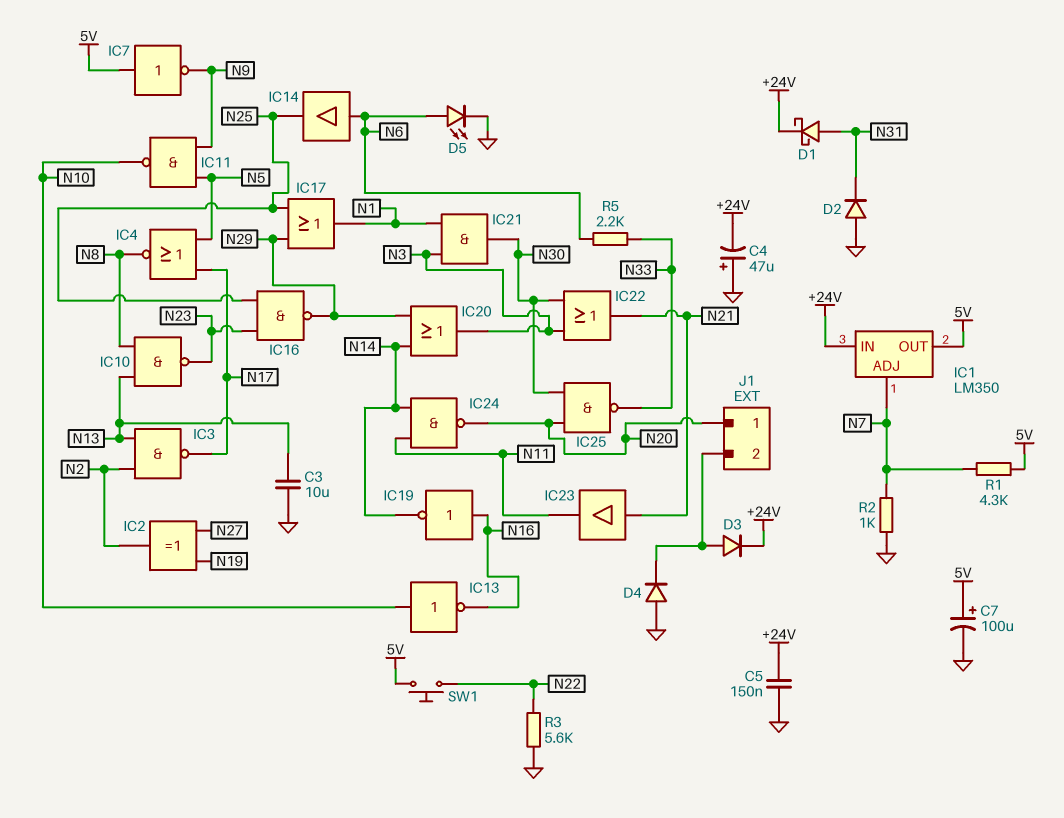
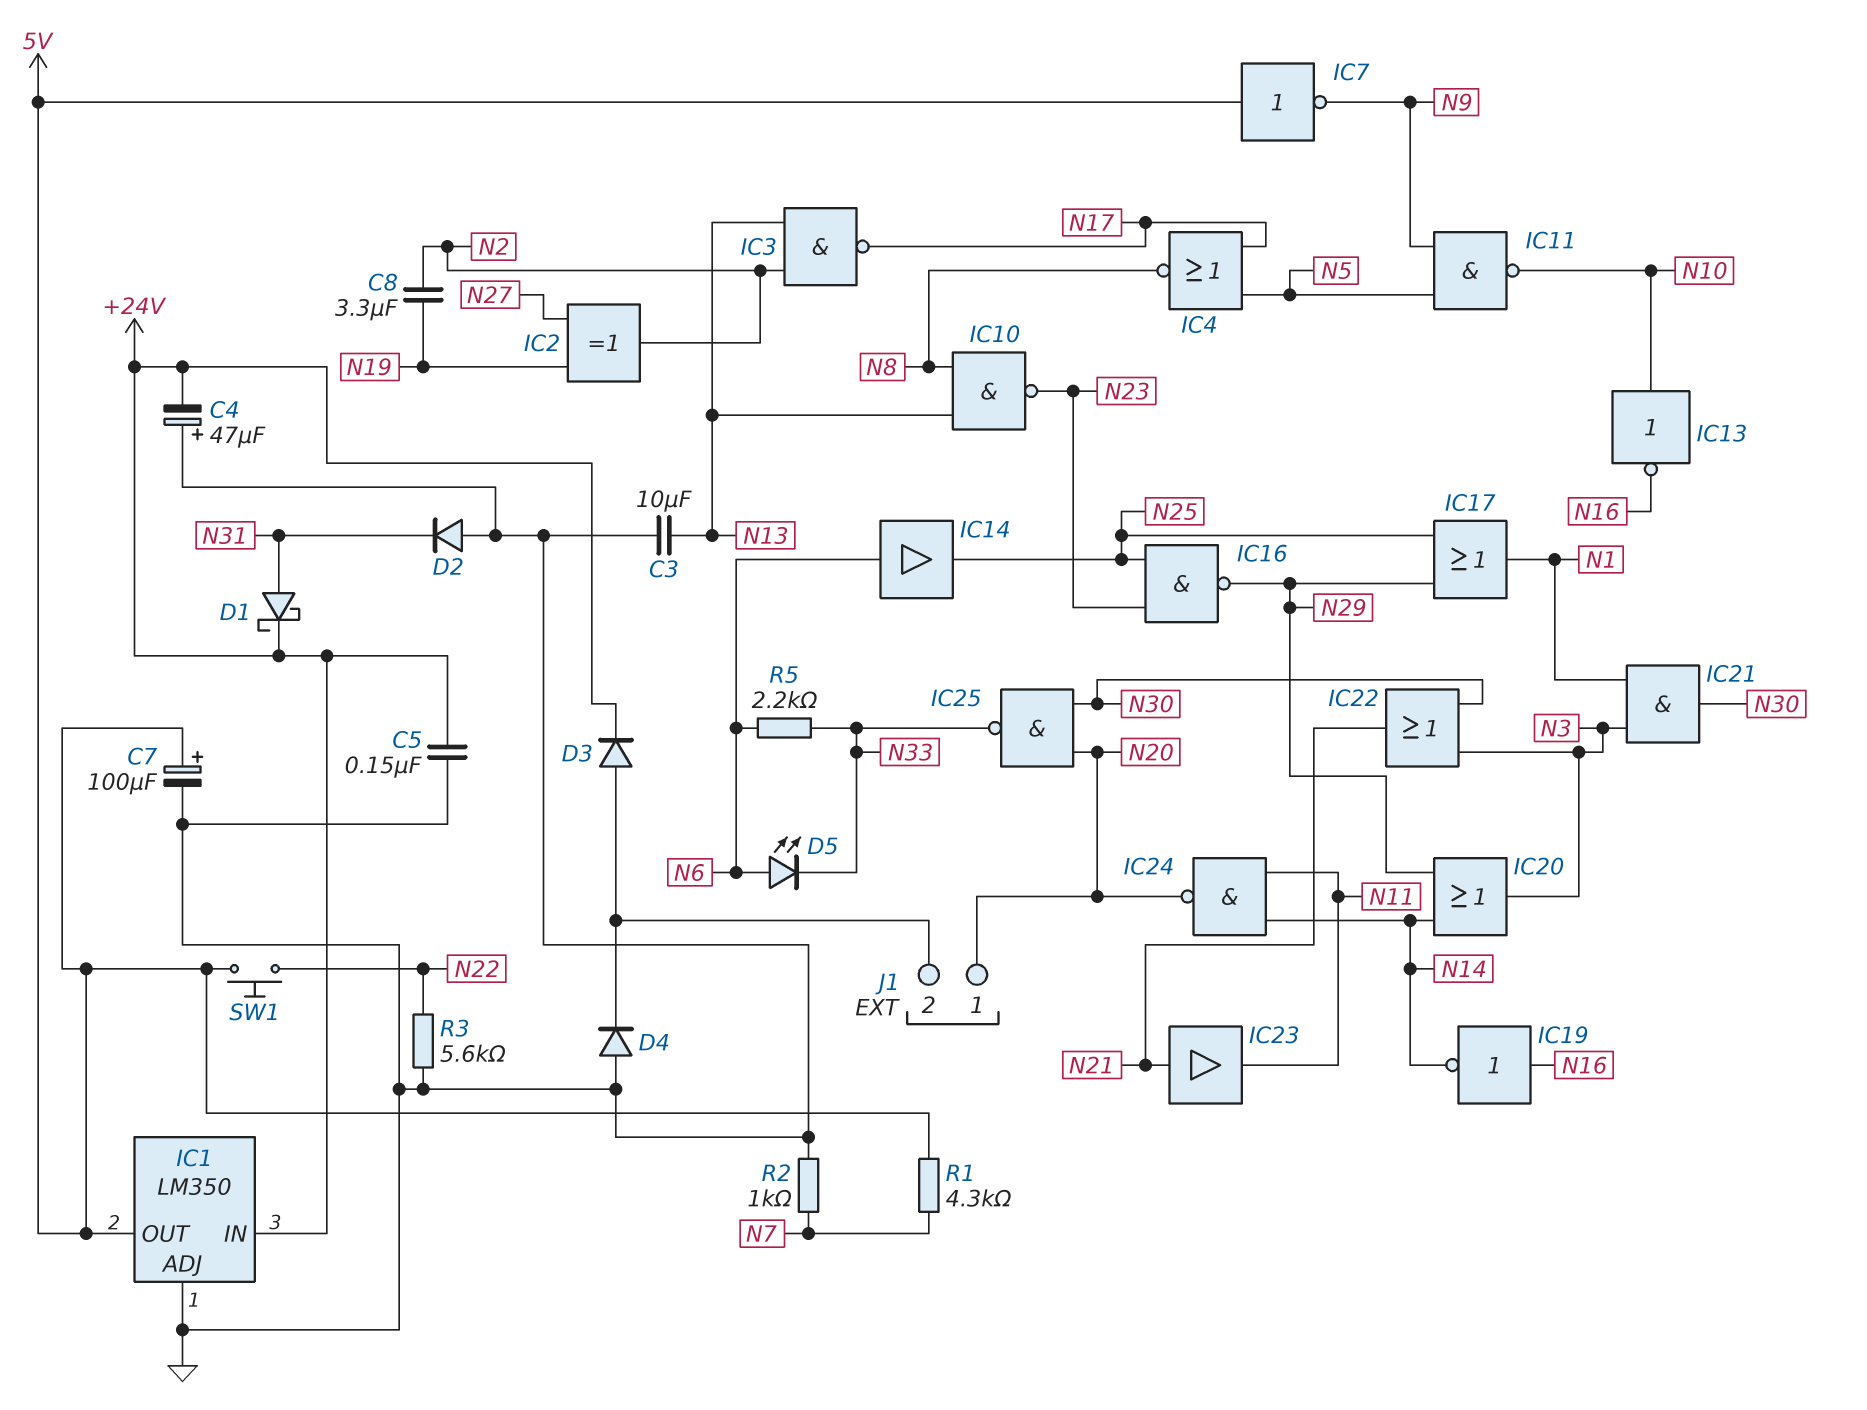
C8: none -> 3.3uF (N2, N19)
D5: LED (A N6, K GND) -> LED (A N6, K N33)
IC1 pin ADJ: N7 -> GND

